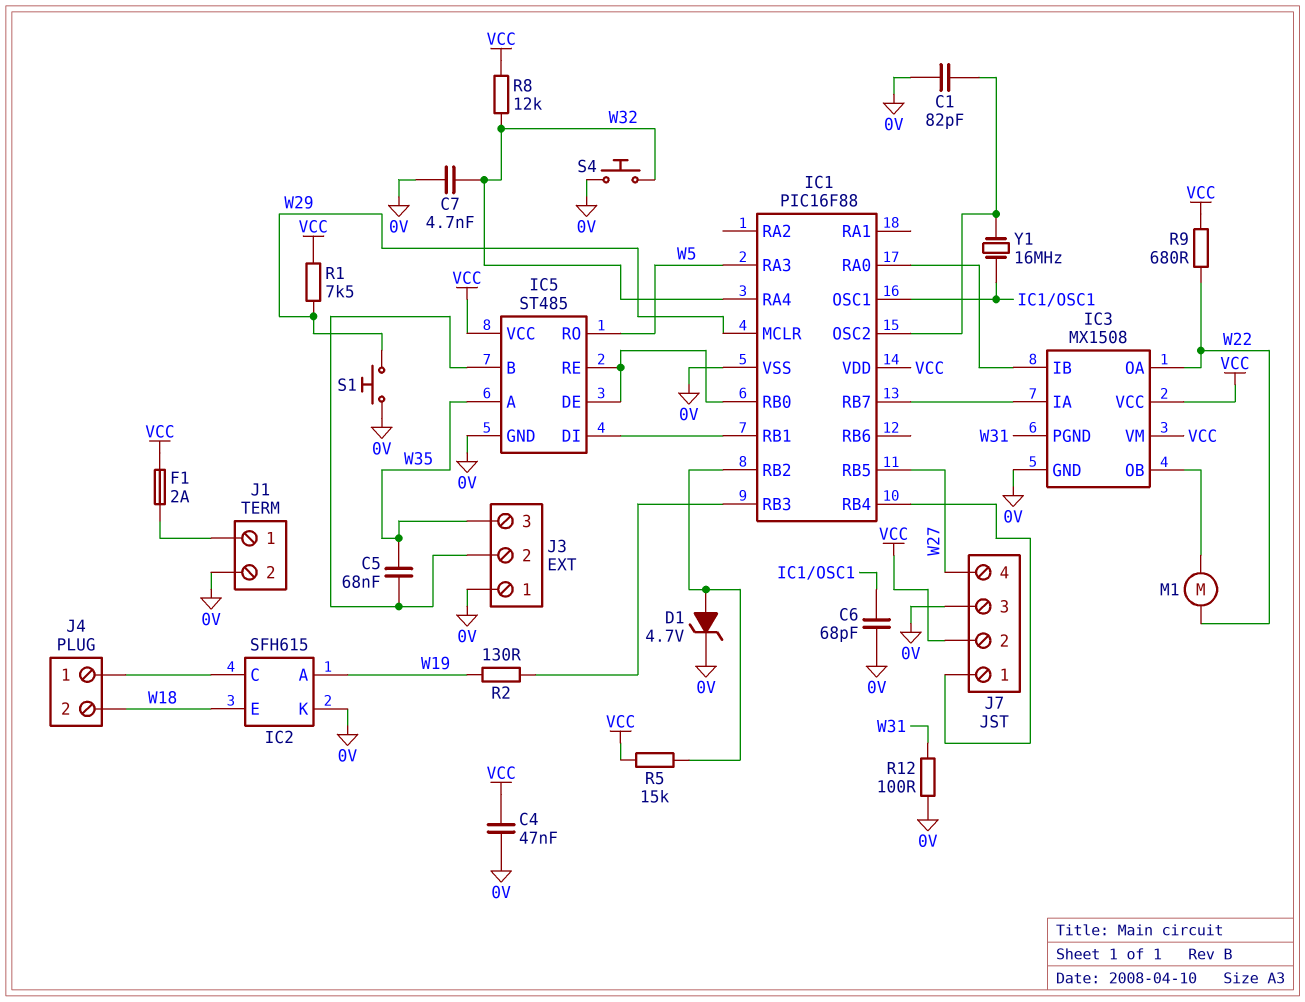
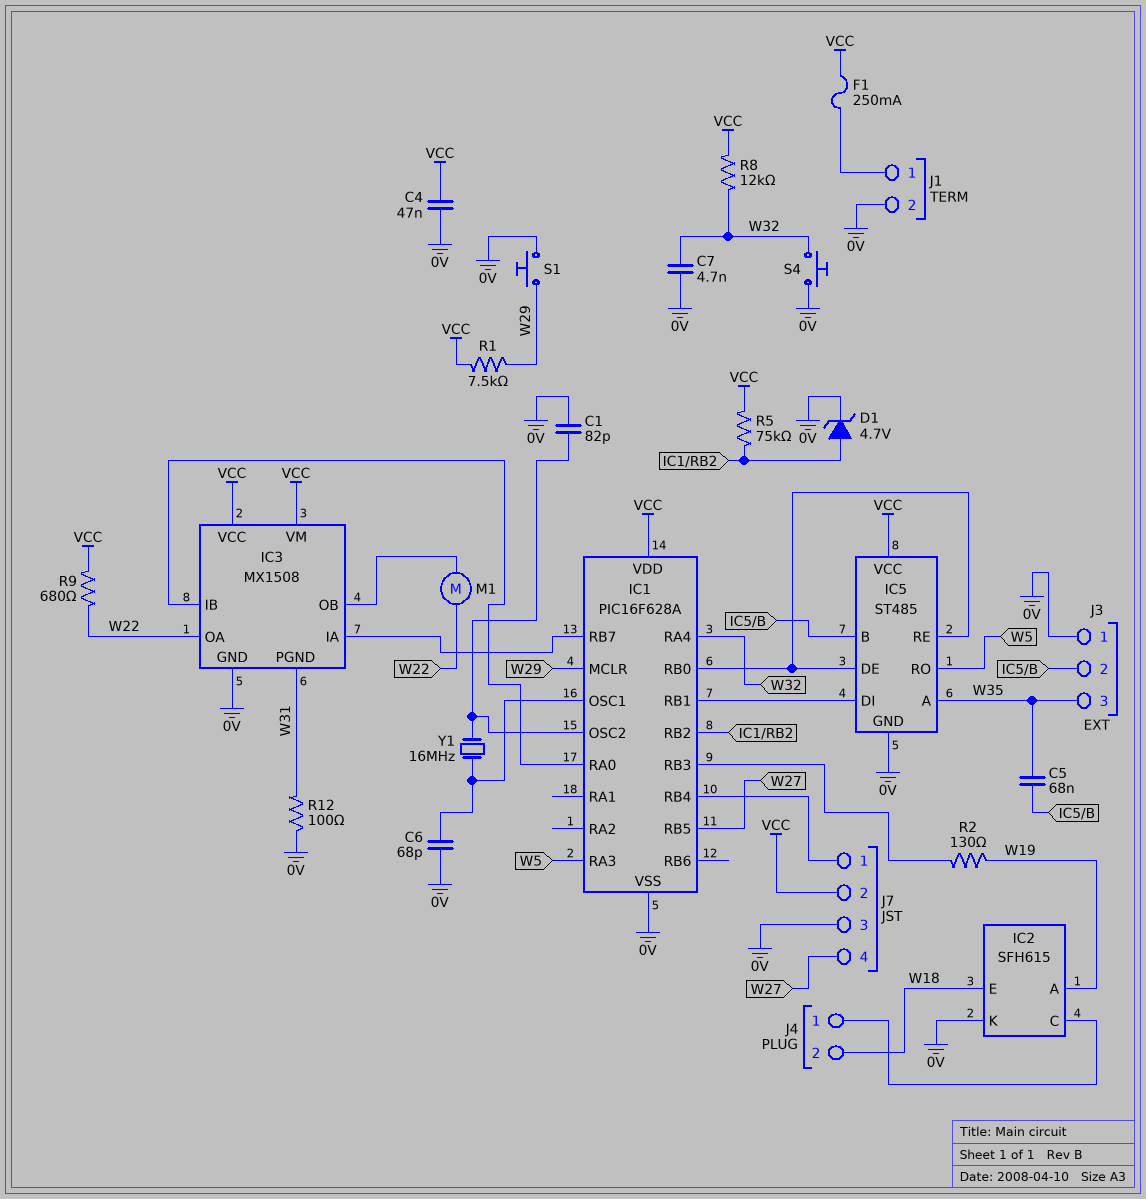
F1: 2A (J1/1, VCC) -> 250mA (J1/1, VCC)
IC1: PIC16F88 -> PIC16F628A
R5: 15k (IC1/RB2, VCC) -> 75k (IC1/RB2, VCC)

